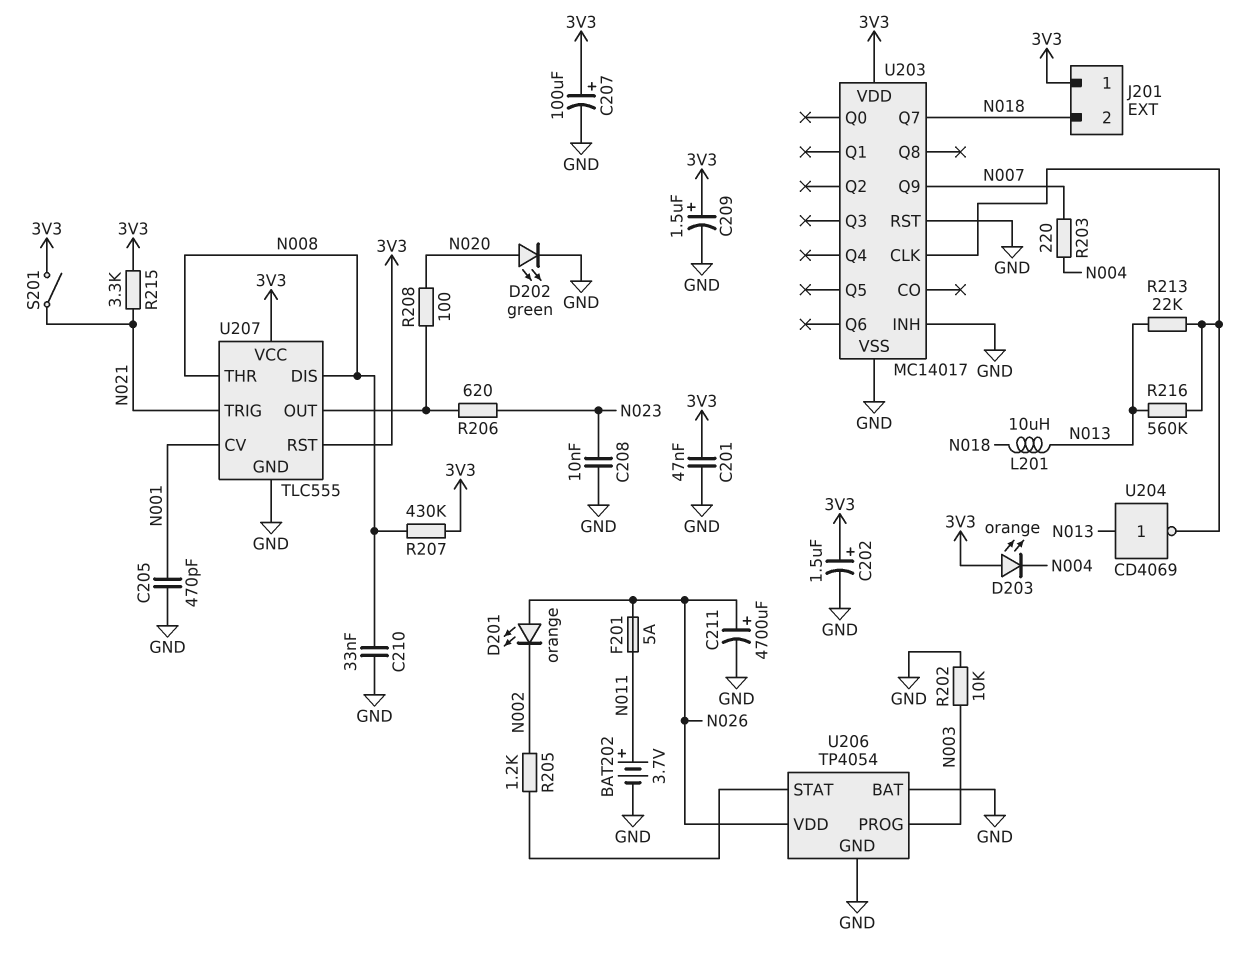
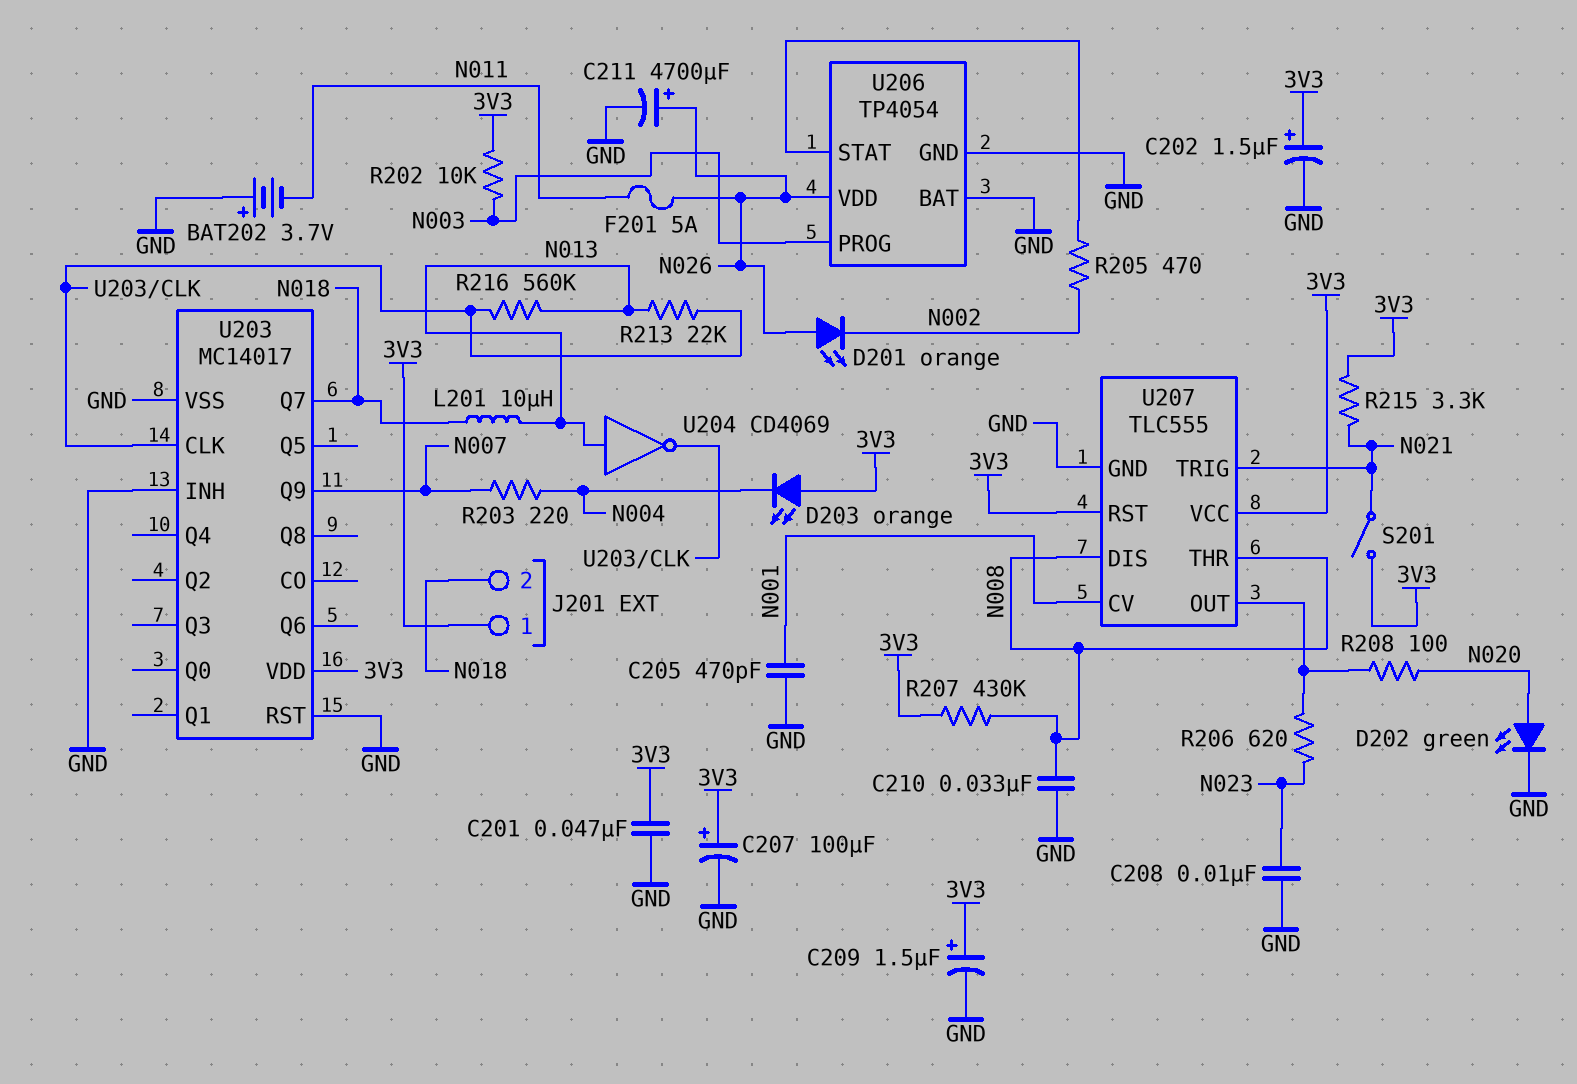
BAT202: 3.7V (plus N011, minus GND) -> 3.7V (plus GND, minus N011)
R202: 10k (GND, N003) -> 10k (3V3, N003)
R205: 1.2k (N002, U206/STAT) -> 470 (N002, U206/STAT)

